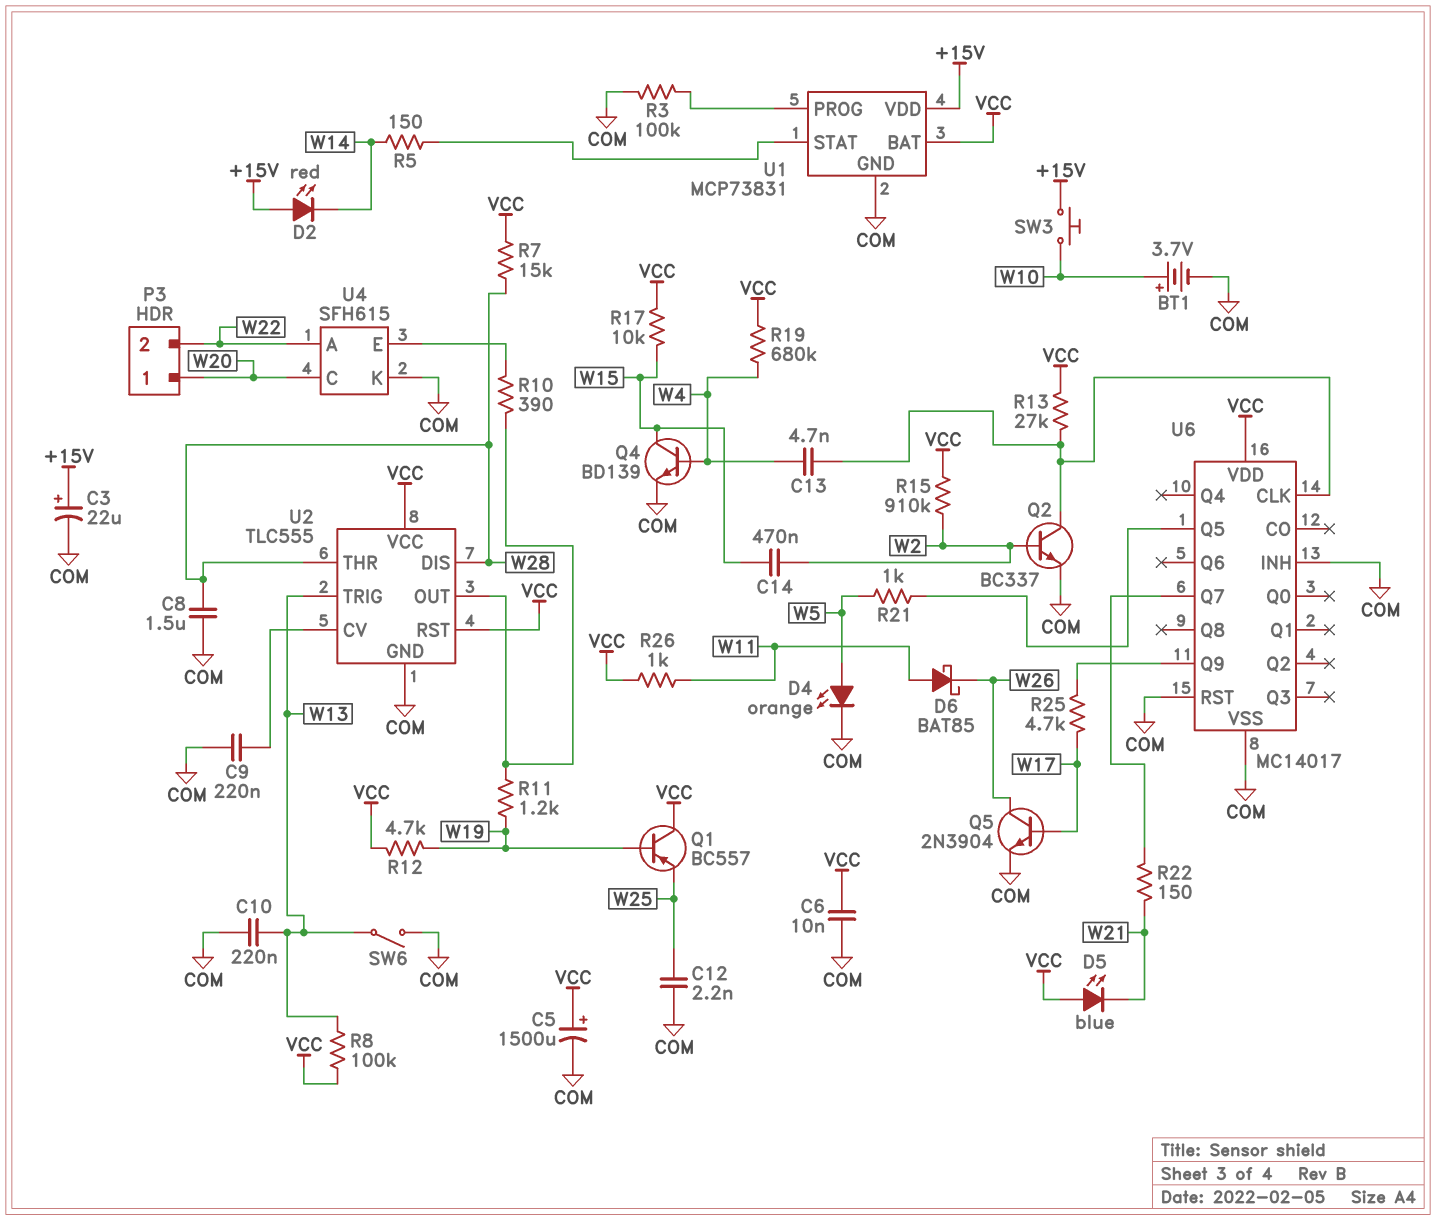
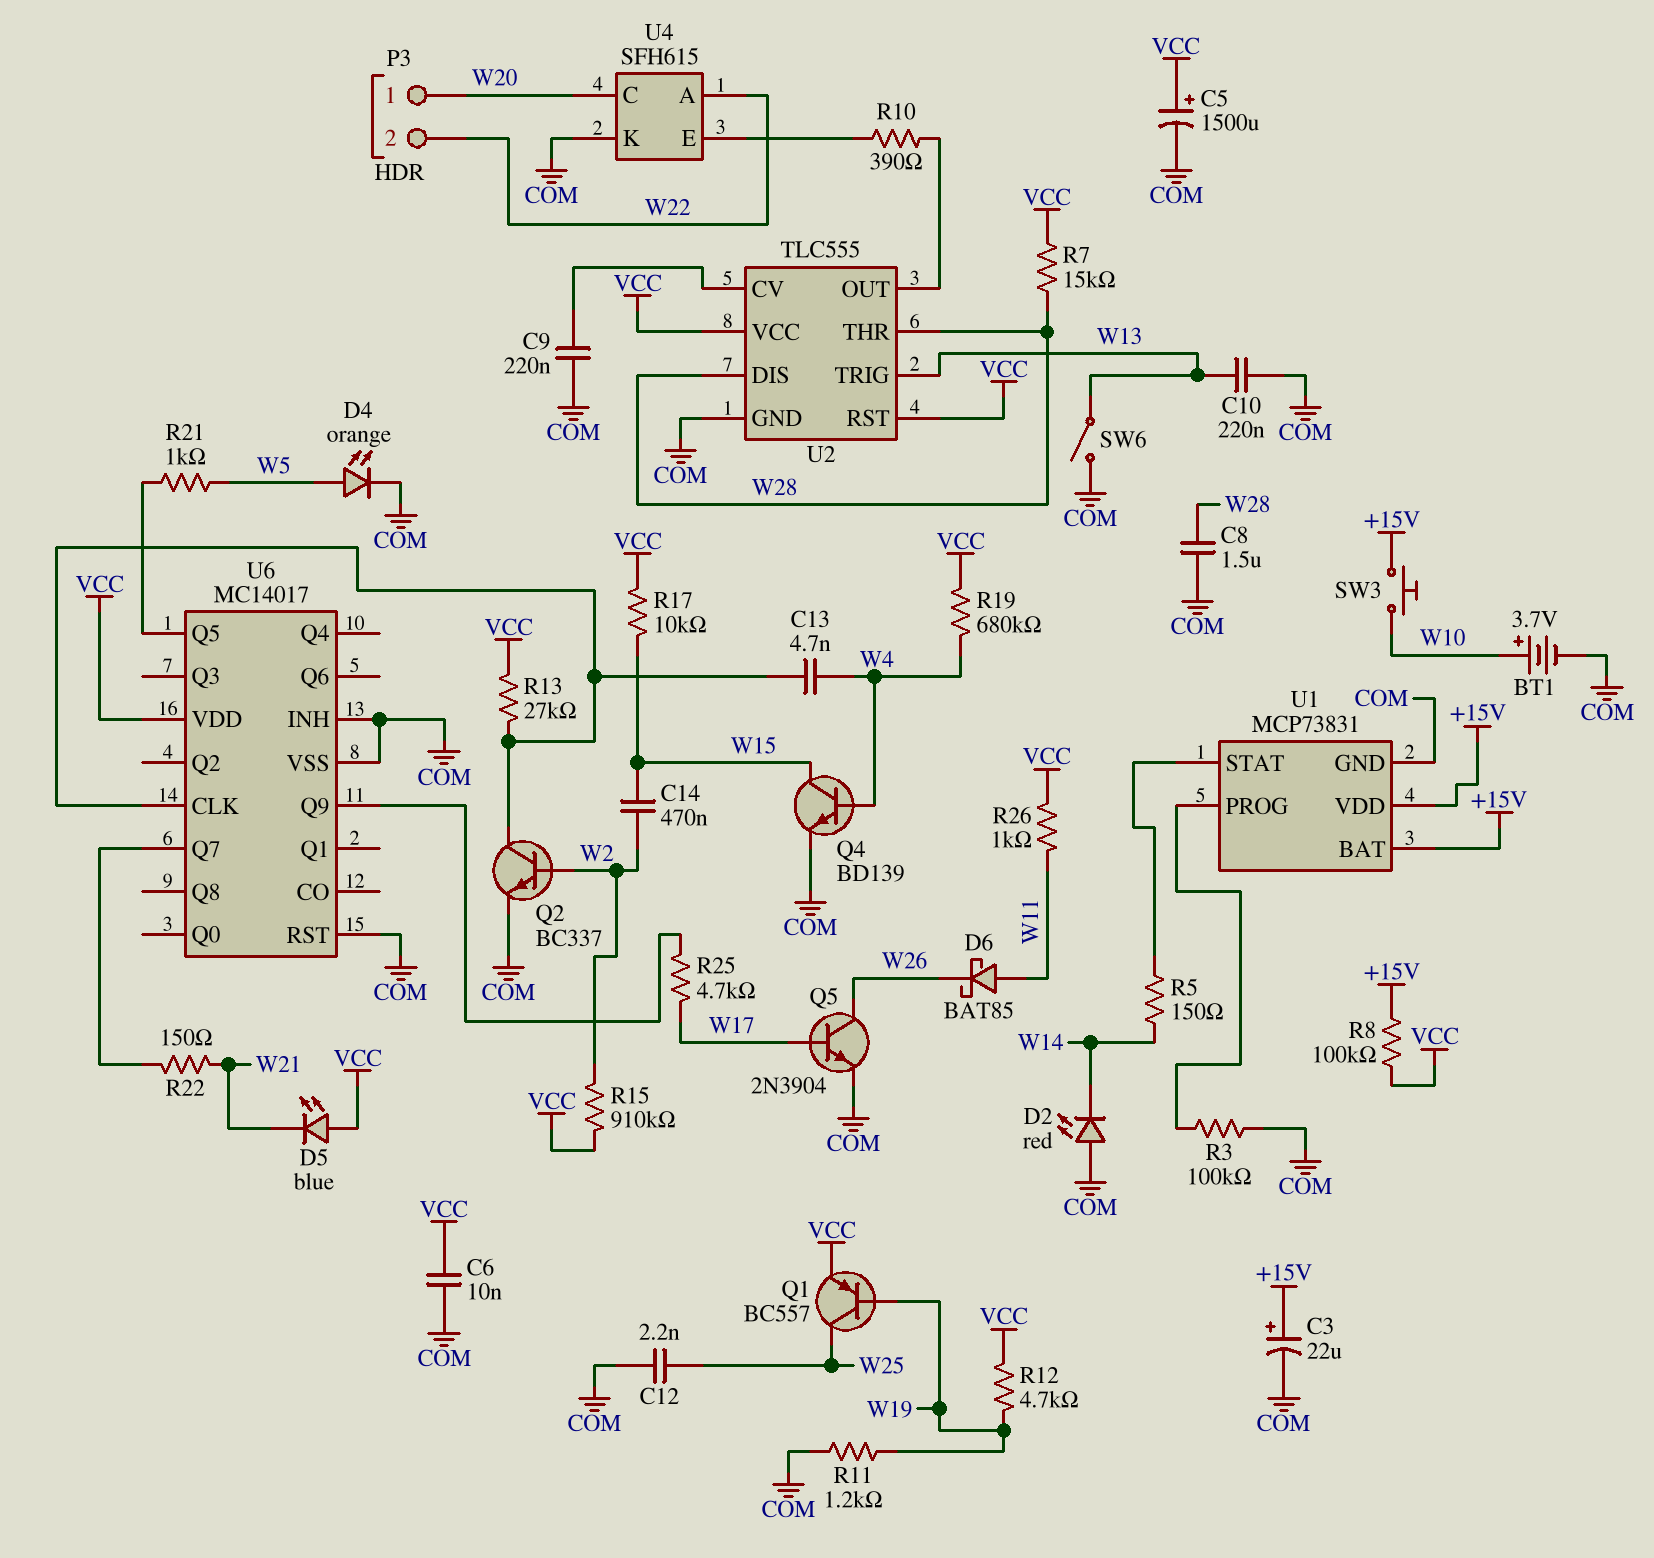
D2: LED red (A +15V, K W14) -> LED red (A COM, K W14)
Q1: PNP BC557 (B W19, C VCC, E W25) -> PNP BC557 (B W19, C W25, E VCC)
R8: 100k (VCC, W13) -> 100k (+15V, VCC)
R11: 1.2k (U2/OUT, W19) -> 1.2k (COM, W19)
U1 pin BAT: VCC -> +15V

